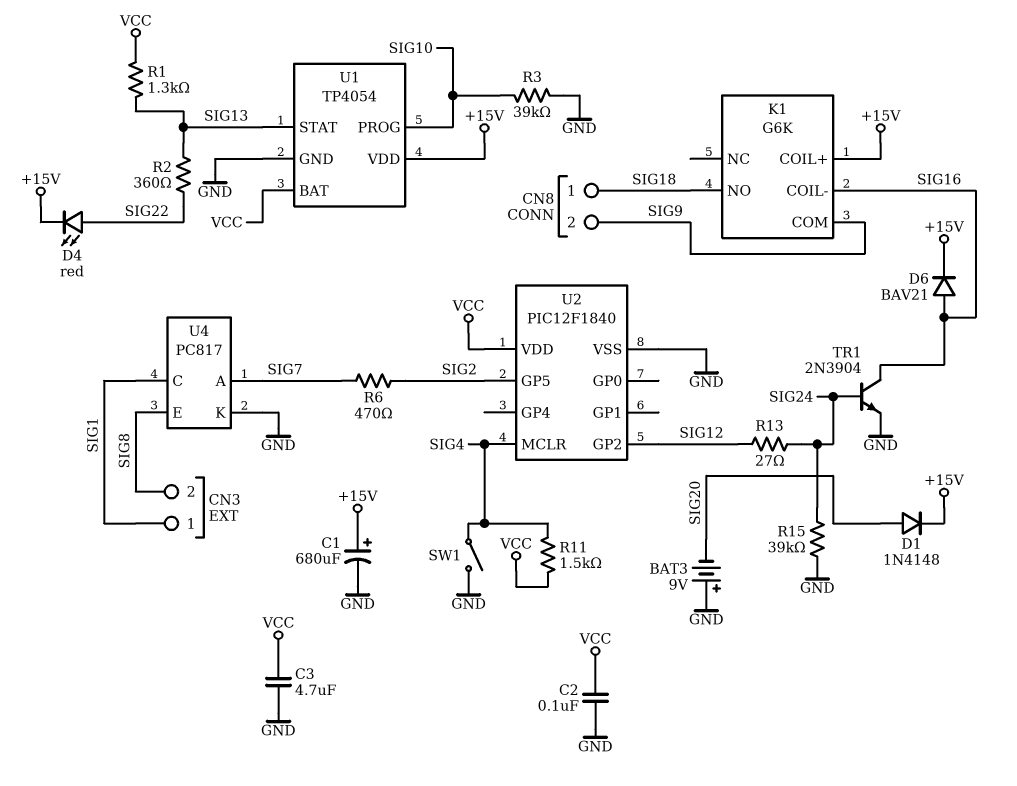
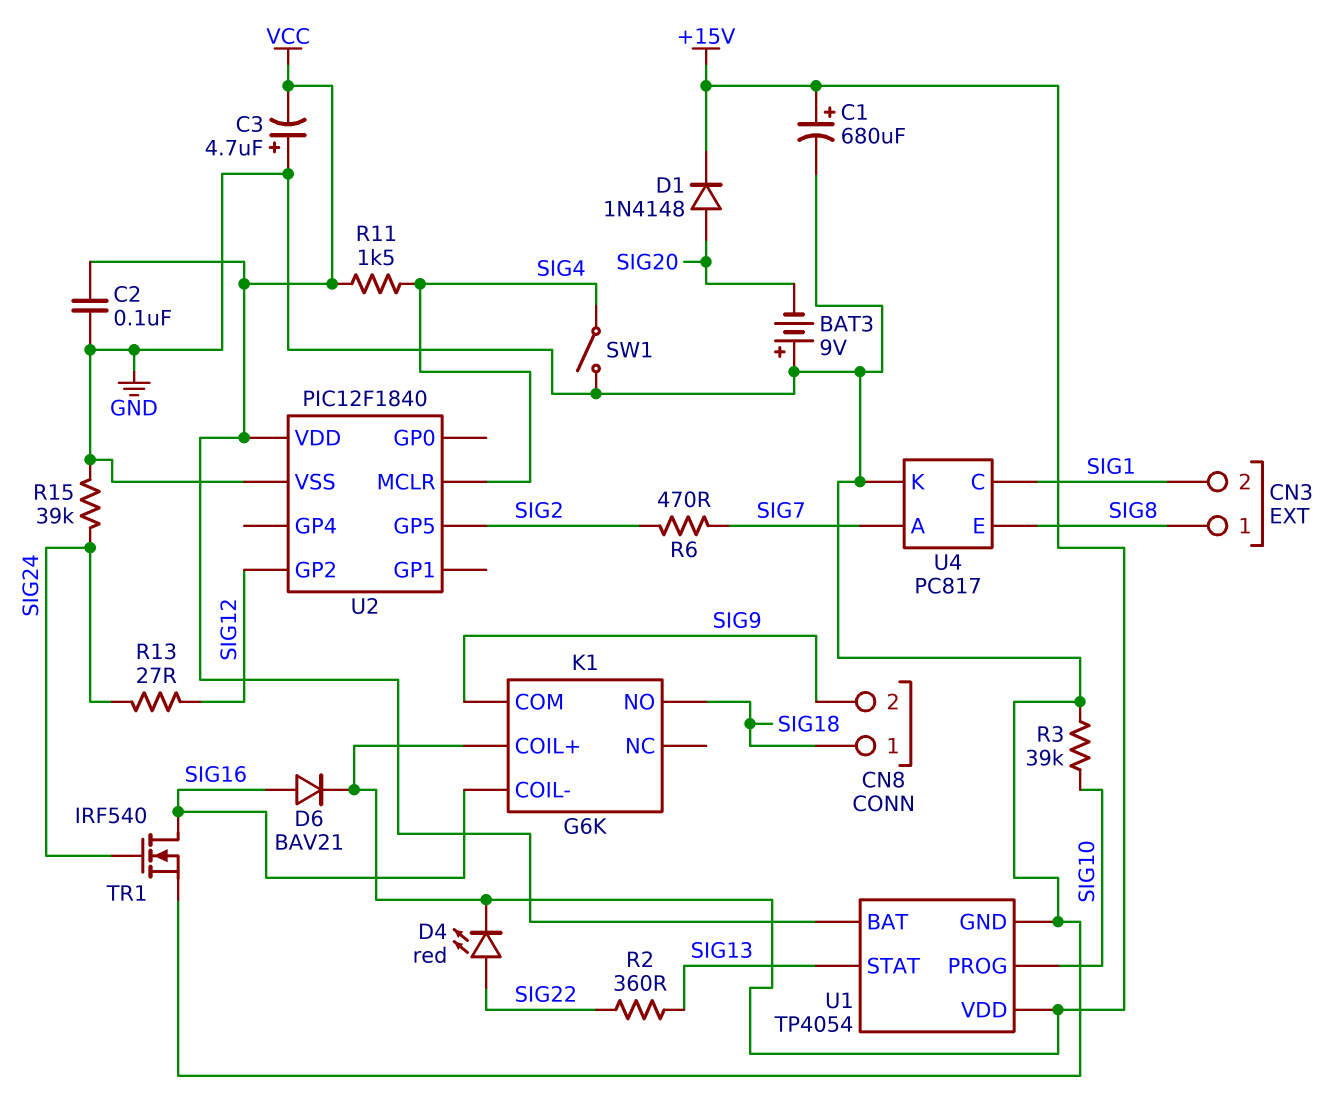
C3: 4.7uF (GND, VCC) -> 4.7uF (plus GND, minus VCC)
CN3 pin 1: SIG1 -> SIG8
CN3 pin 2: SIG8 -> SIG1
R1: 1.3k (SIG13, VCC) -> none
TR1: NPN 2N3904 (B SIG24, C SIG16, E GND) -> NMOS IRF540 (G SIG24, D SIG16, S GND)

